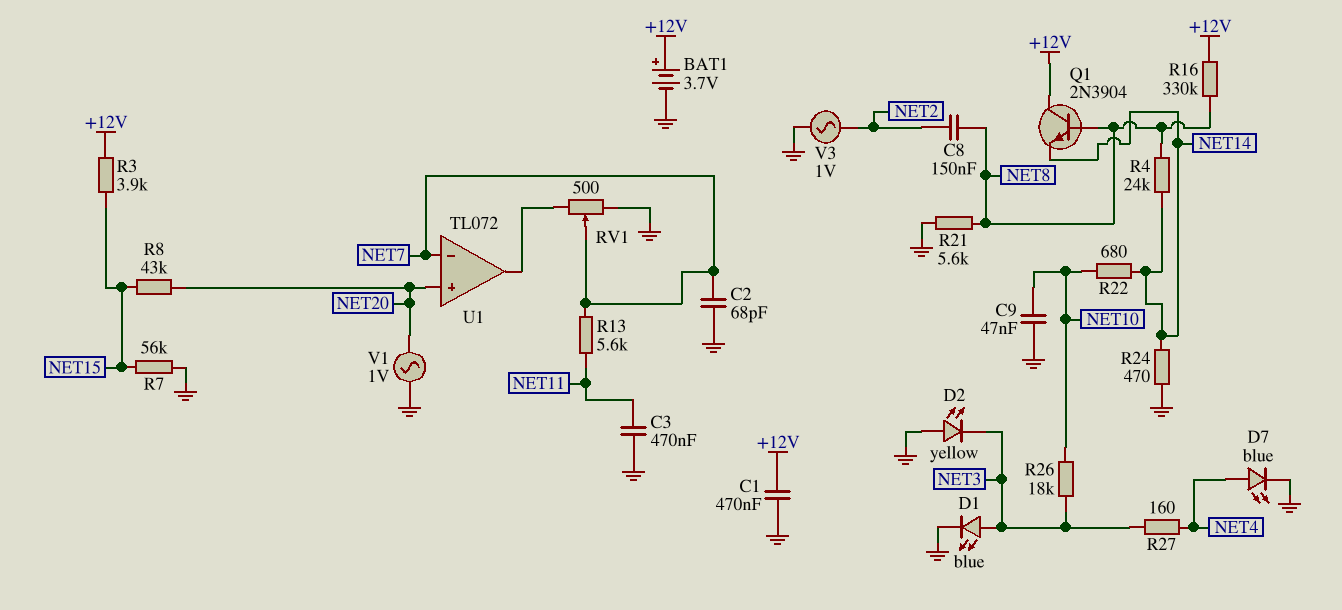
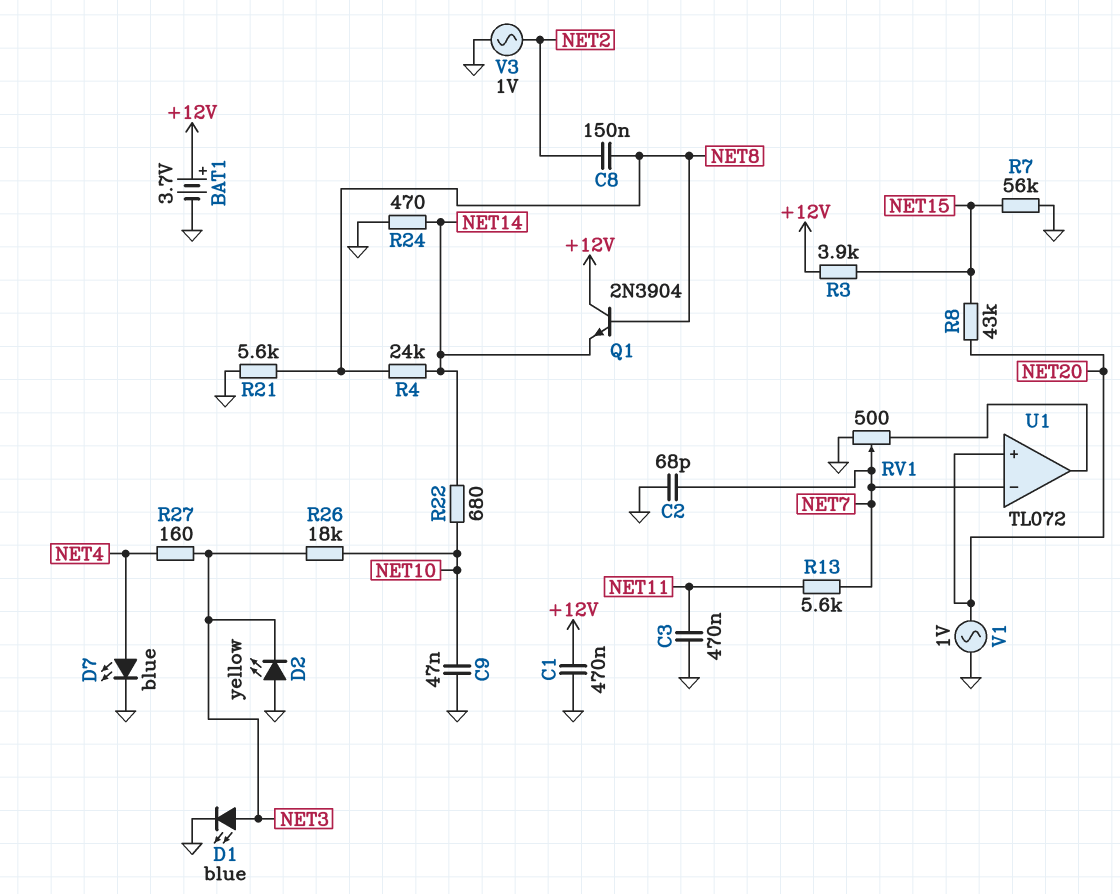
R16: 330k (+12V, NET8) -> none

